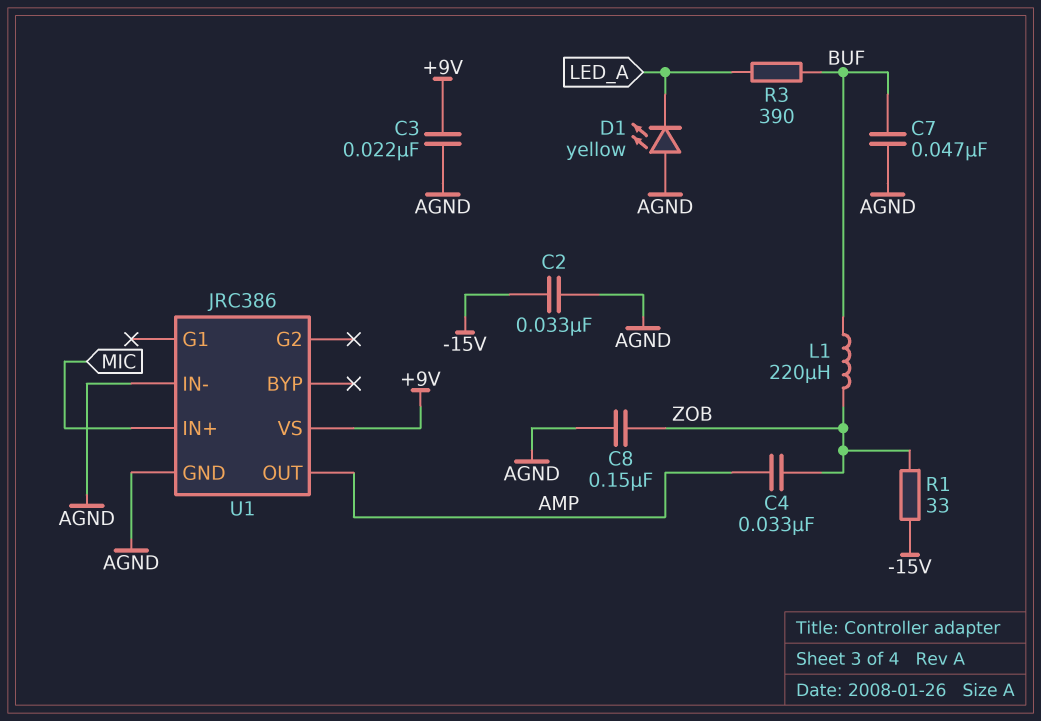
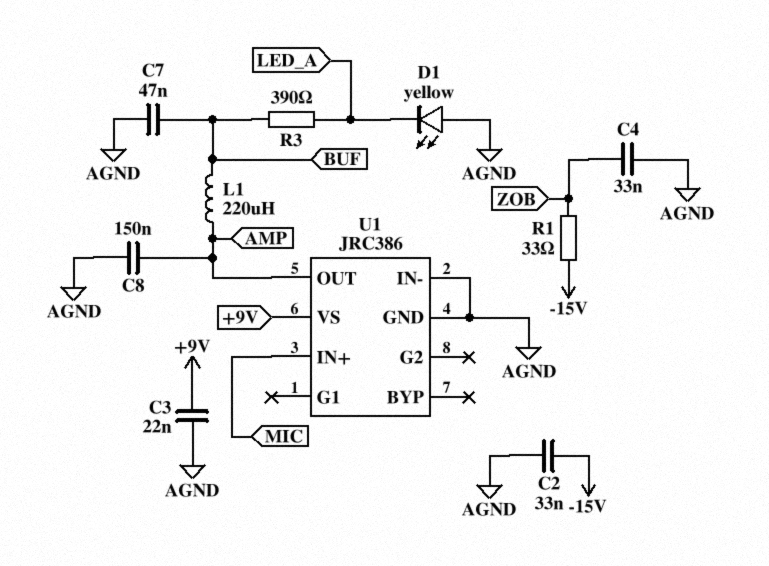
C4: 33nF (AMP, ZOB) -> 33nF (AGND, ZOB)
C8: 150nF (AGND, ZOB) -> 150nF (AGND, AMP)
L1: 220uH (BUF, ZOB) -> 220uH (AMP, BUF)

